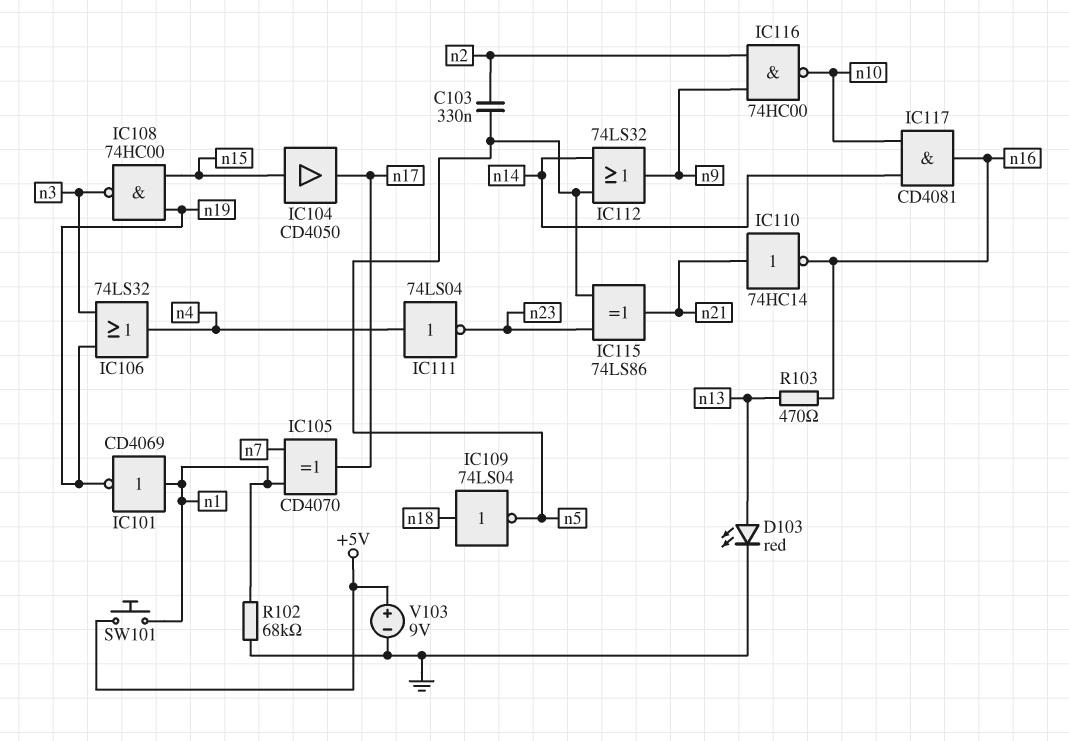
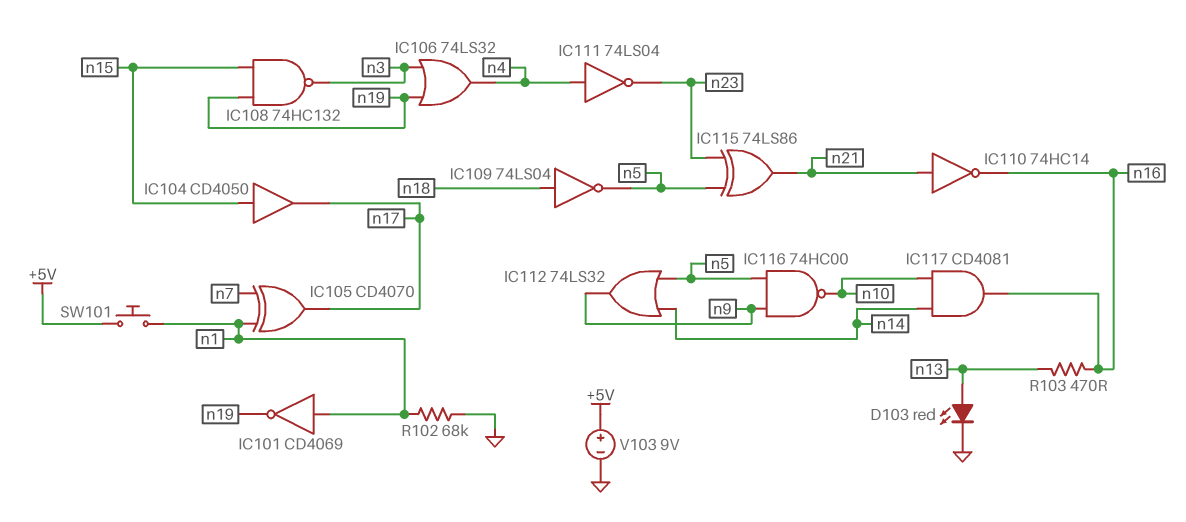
C103: 330nF (n2, n5) -> none
IC108: NAND 74HC00 (in n15, in n19, out n3) -> NAND 74HC132 (in n15, in n19, out n3)
IC116: NAND 74HC00 (in n2, in n9, out n10) -> NAND 74HC00 (in n5, in n9, out n10)

